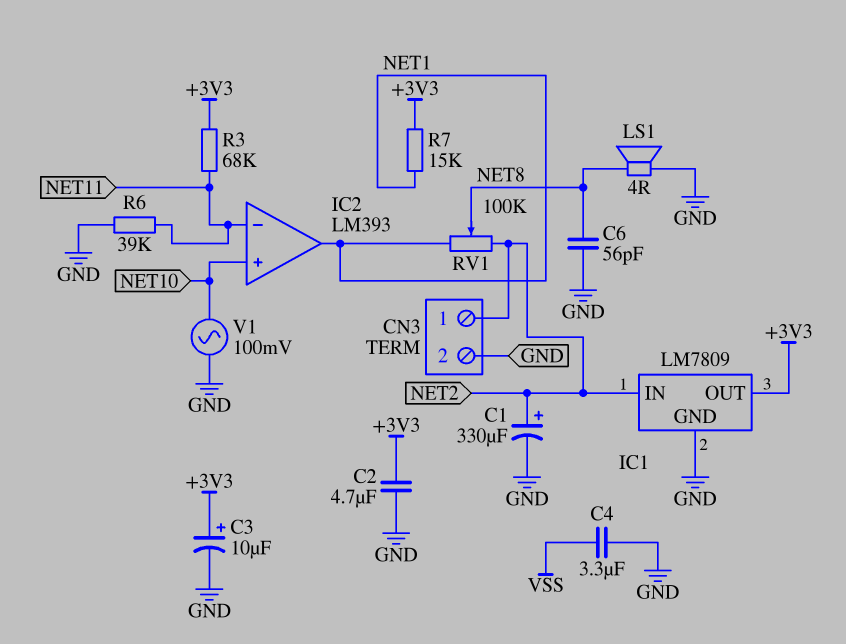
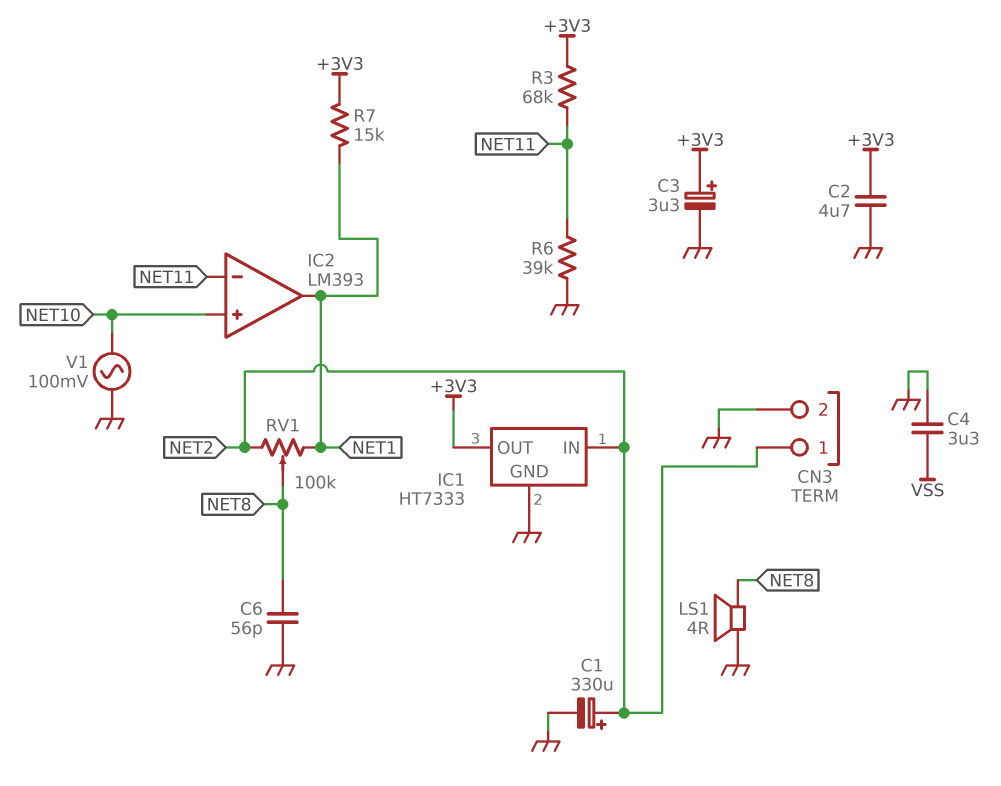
C3: 10uF (plus +3V3, minus GND) -> 3.3uF (plus +3V3, minus GND)
IC1: LM7809 -> HT7333

